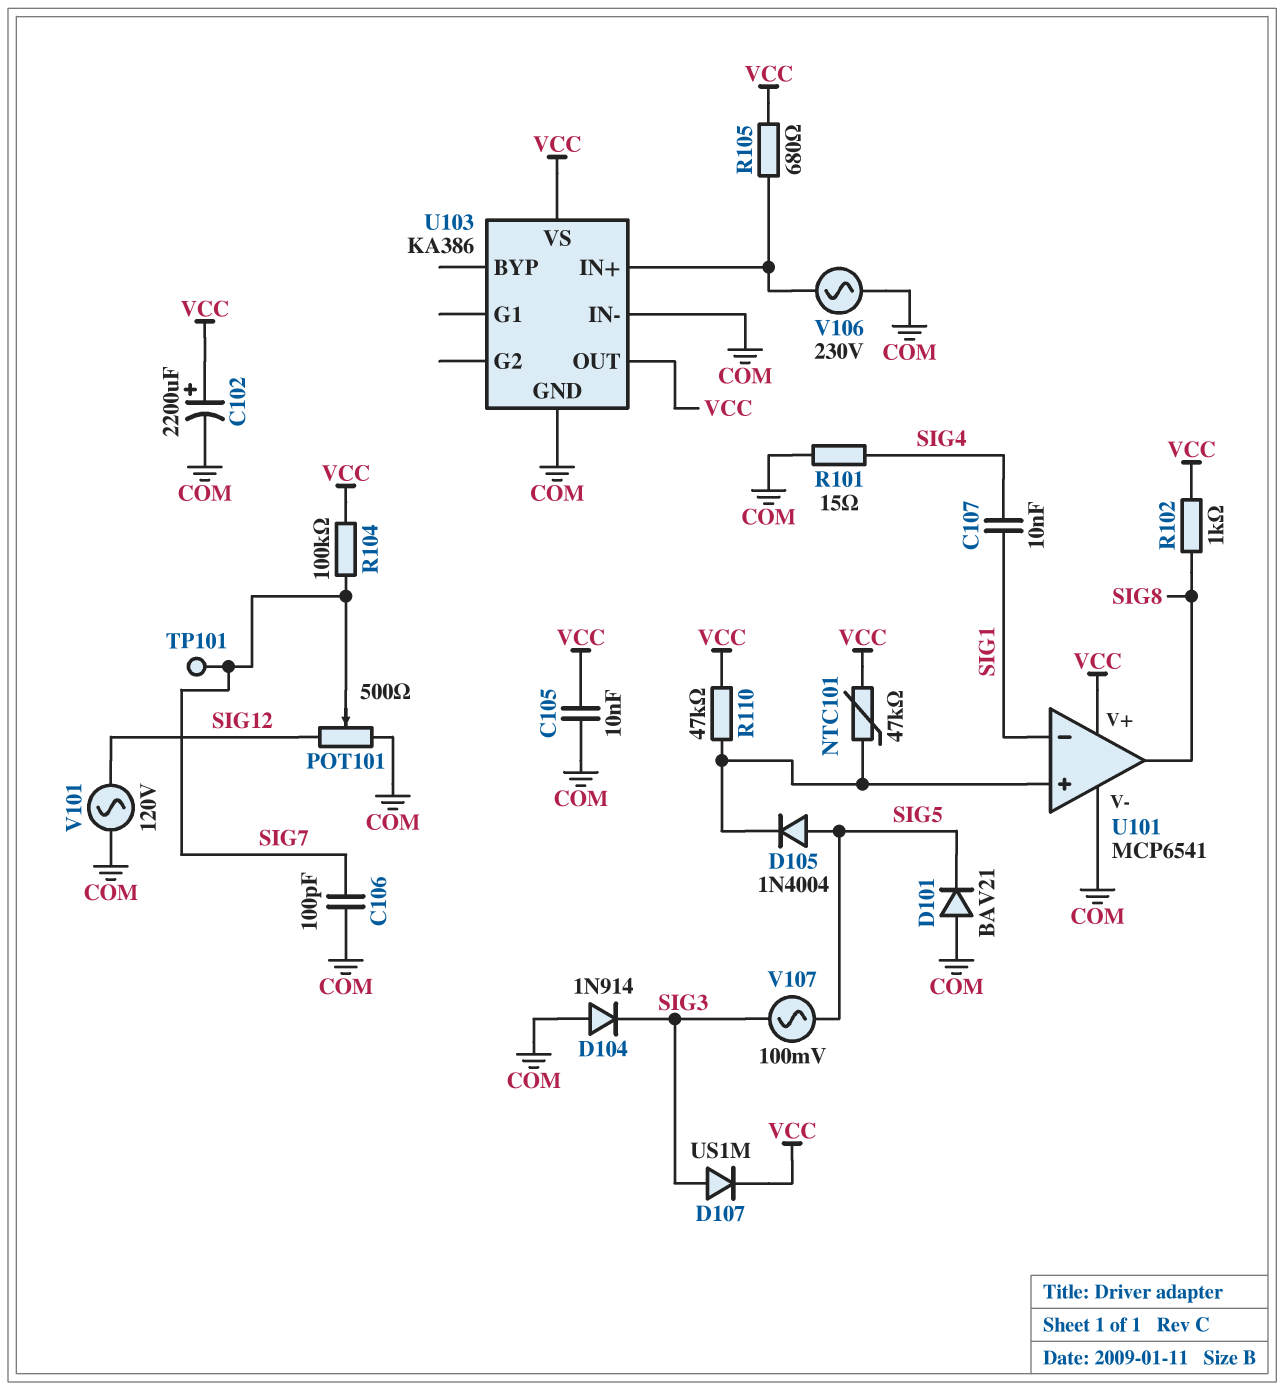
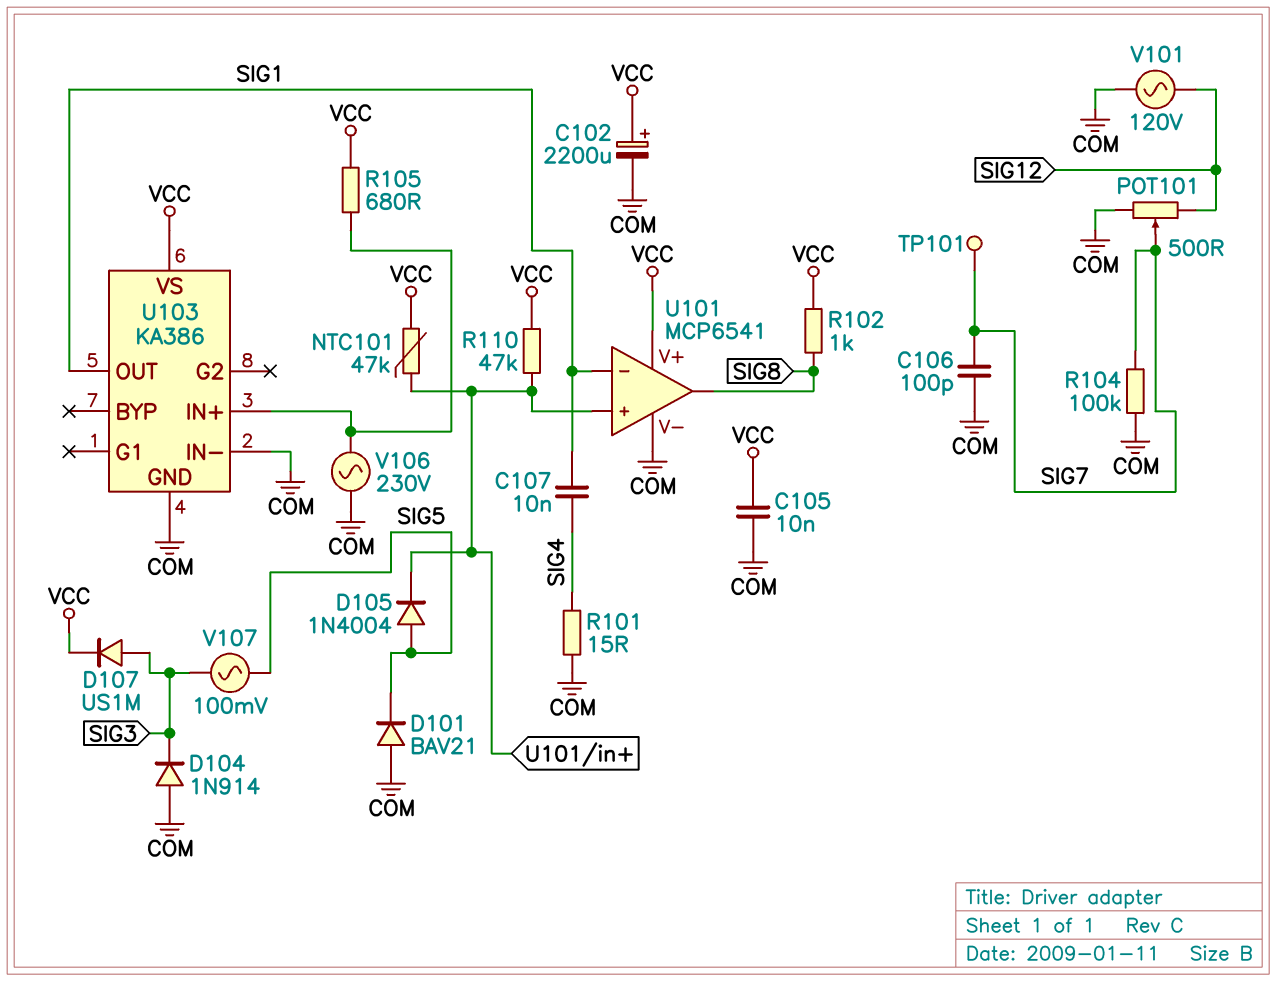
R104: 100k (SIG7, VCC) -> 100k (COM, SIG7)
U103 pin OUT: VCC -> SIG1

